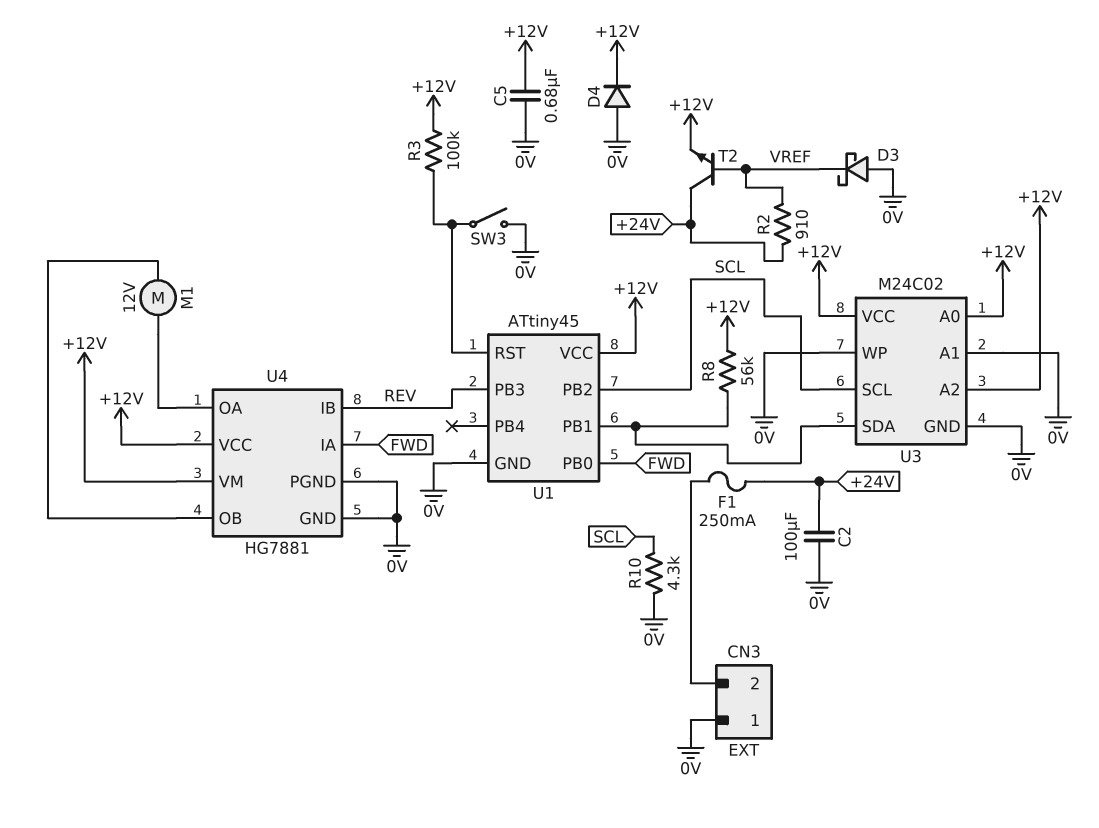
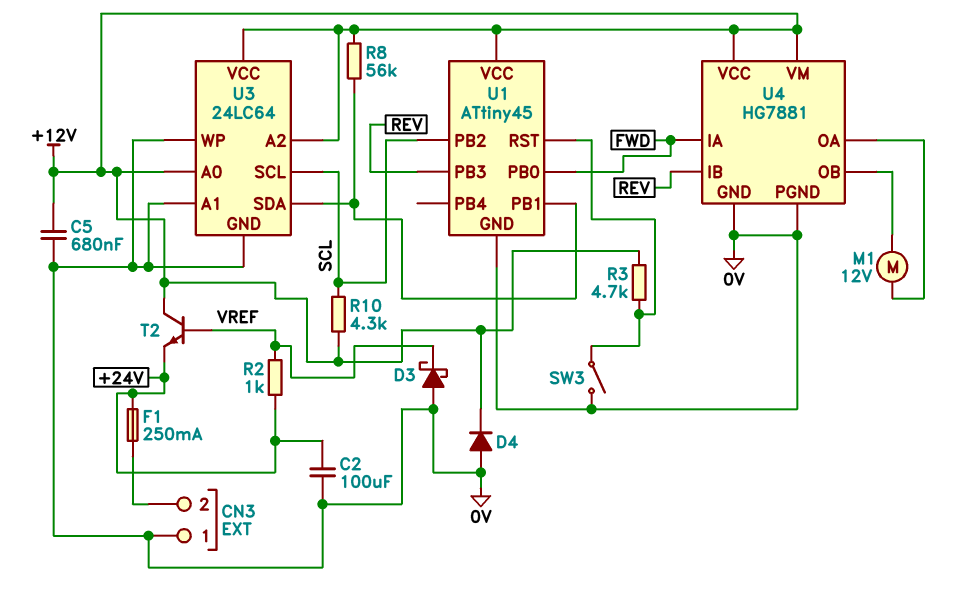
R2: 910 (+24V, VREF) -> 1k (+24V, VREF)
R3: 100k (+12V, U1/RST) -> 4.7k (+12V, U1/RST)
R10: 4.3k (0V, SCL) -> 4.3k (+12V, SCL)
T2: NPN (B VREF, C +24V, E +12V) -> NPN (B VREF, C +12V, E +24V)
U3: M24C02 -> 24LC64

